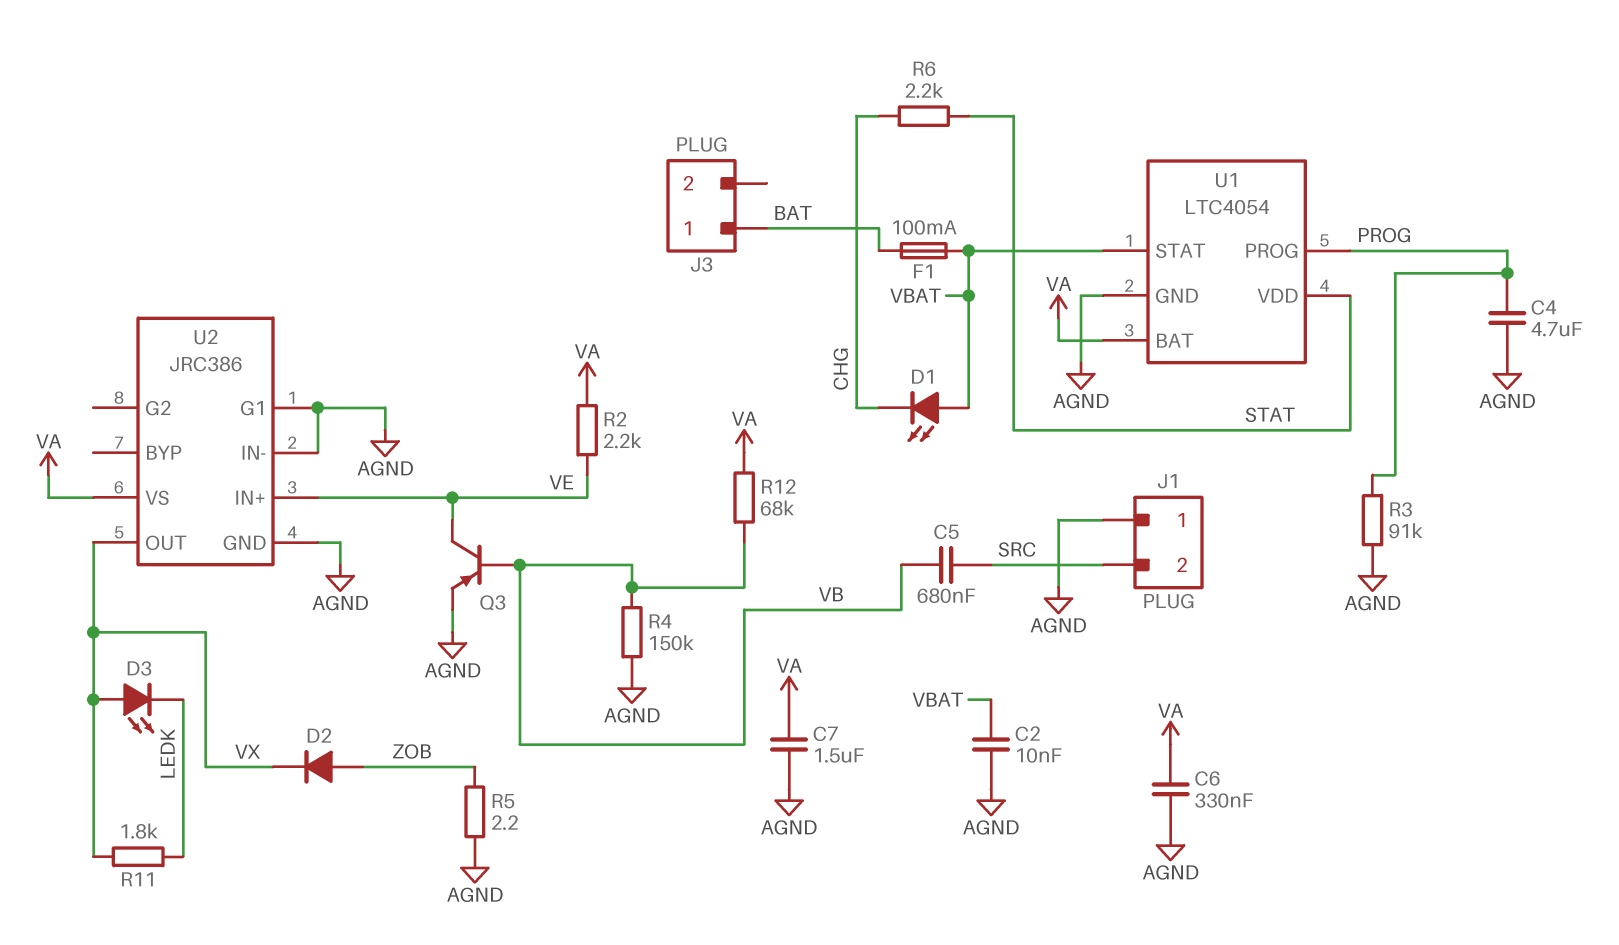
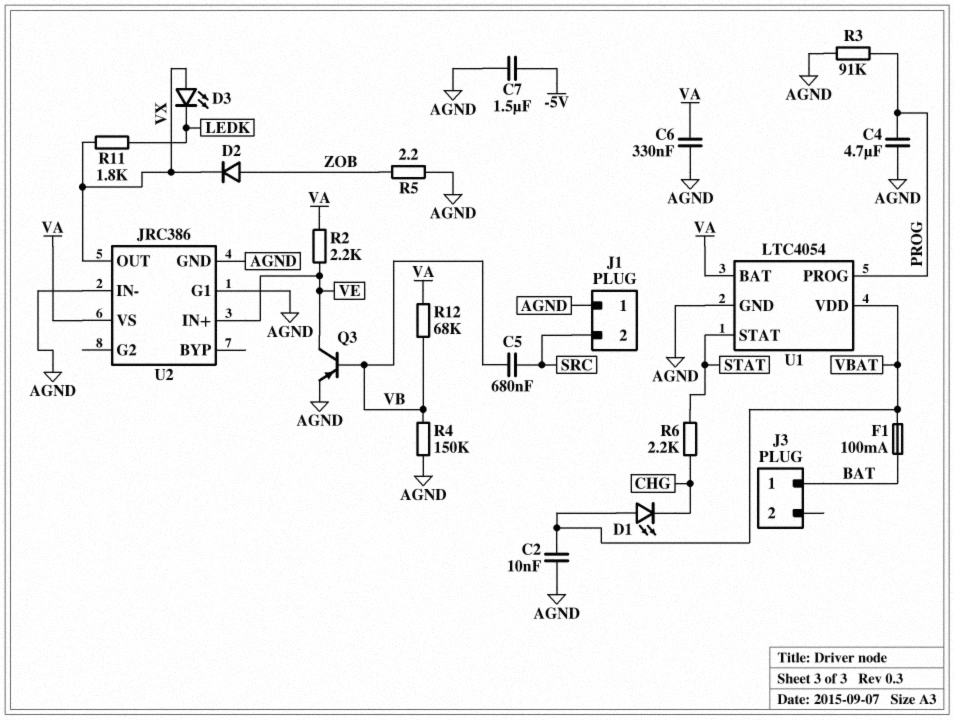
C7: 1.5uF (AGND, VA) -> 1.5uF (-5V, AGND)
U1 pin STAT: VBAT -> STAT
U1 pin VDD: STAT -> VBAT

